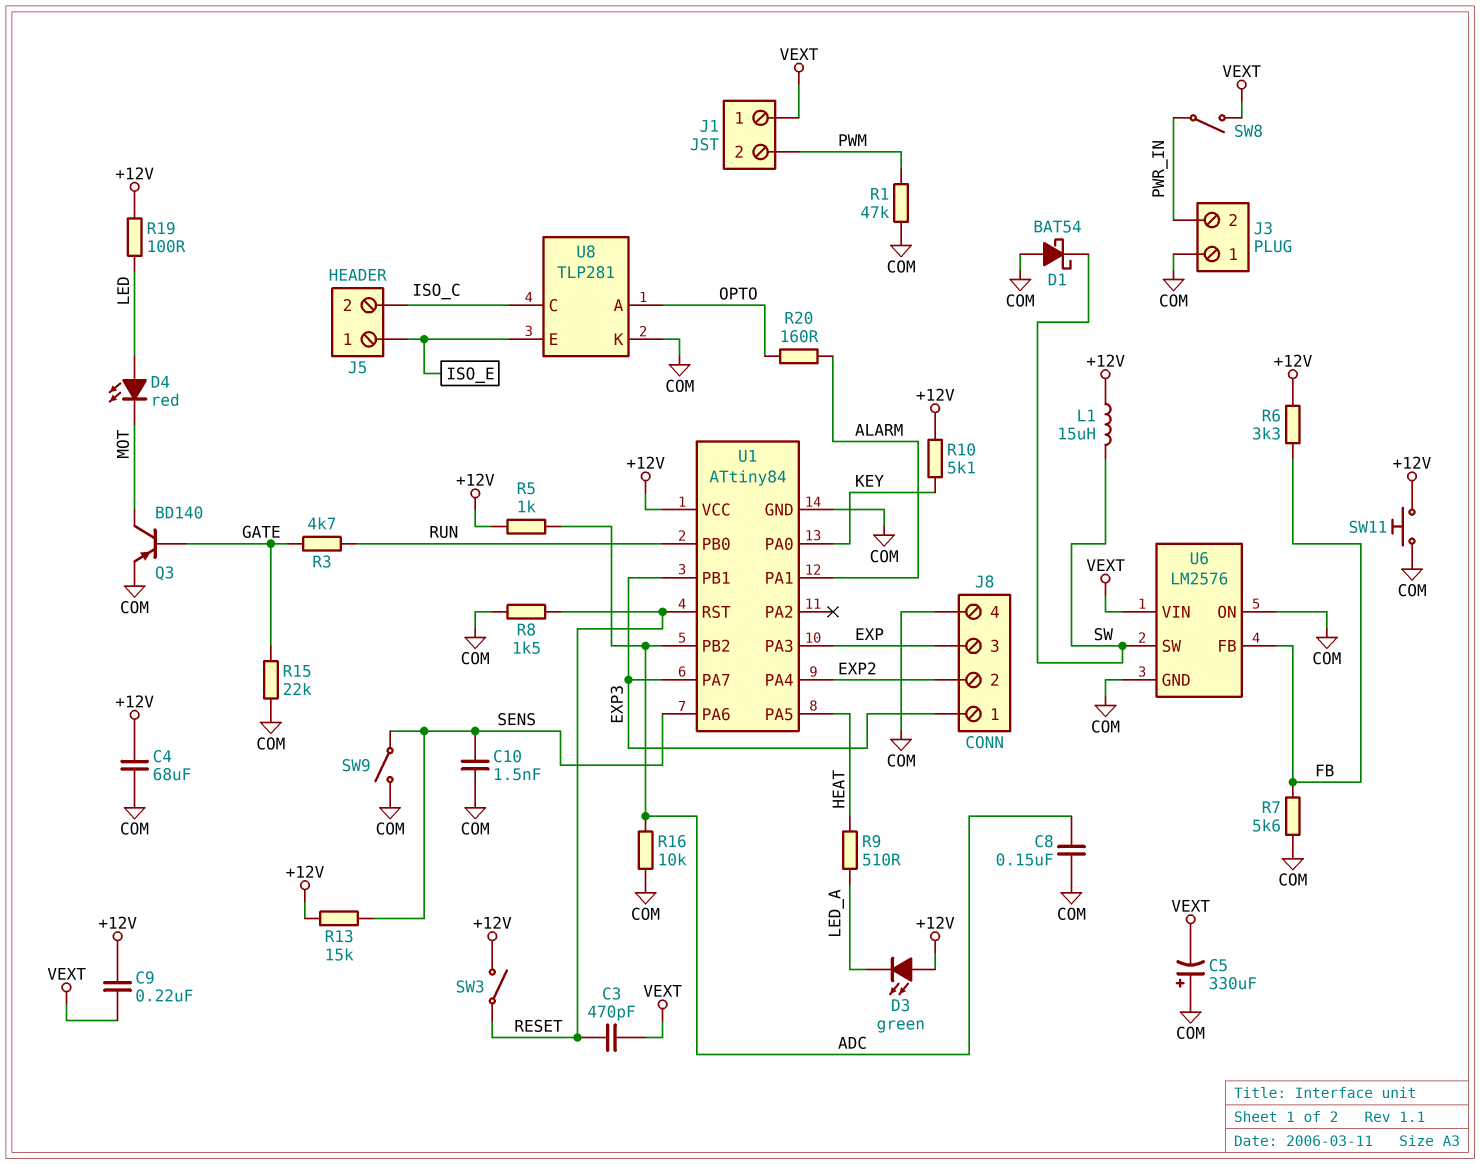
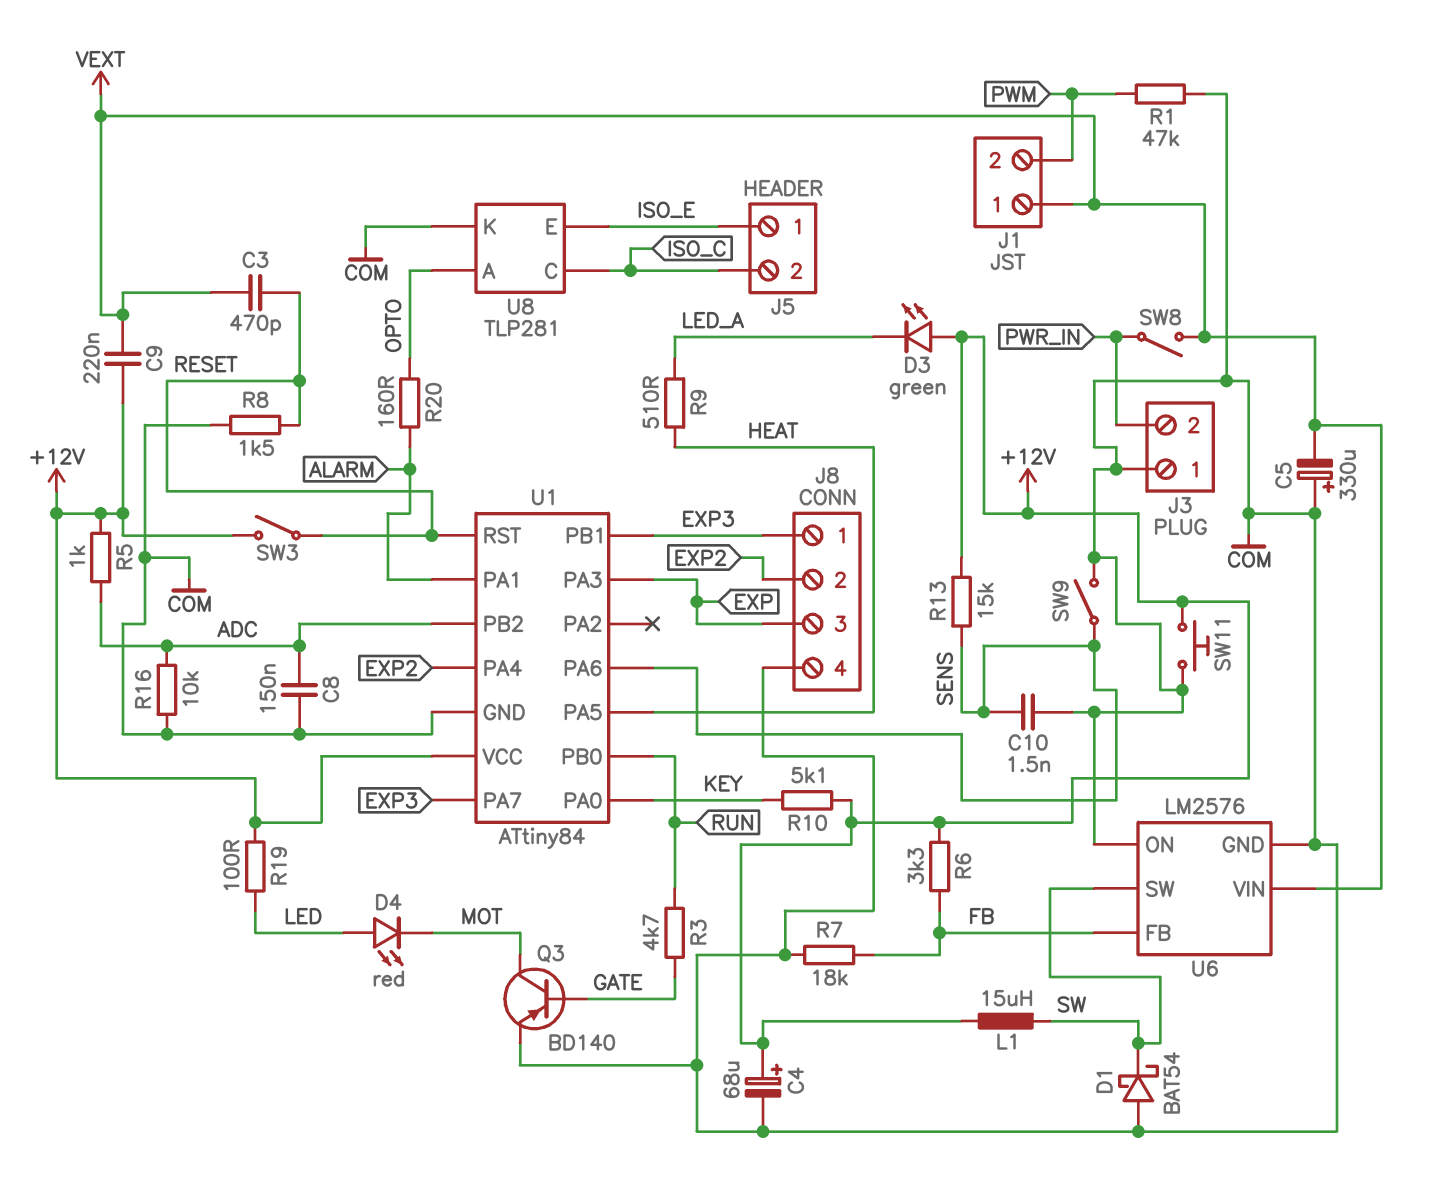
C4: 68uF (+12V, COM) -> 68uF (plus +12V, minus COM)
R7: 5.6k (COM, FB) -> 18k (COM, FB)
R15: 22k (COM, GATE) -> none

